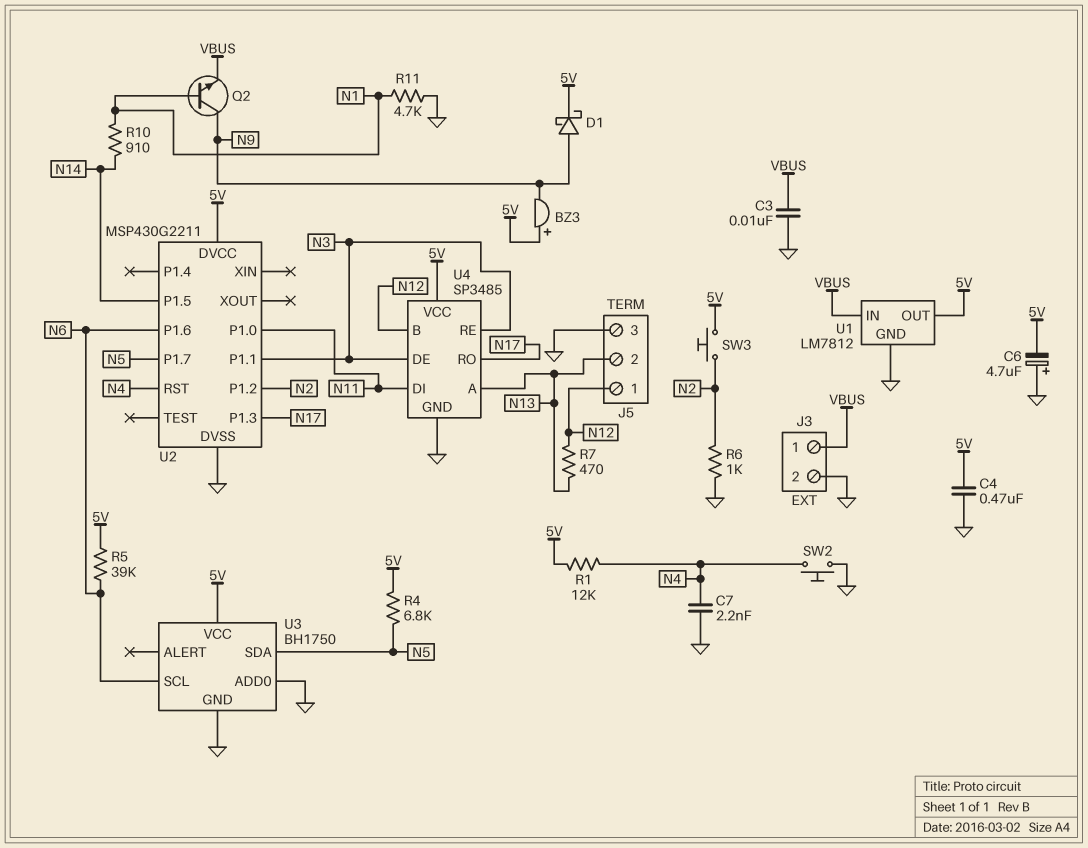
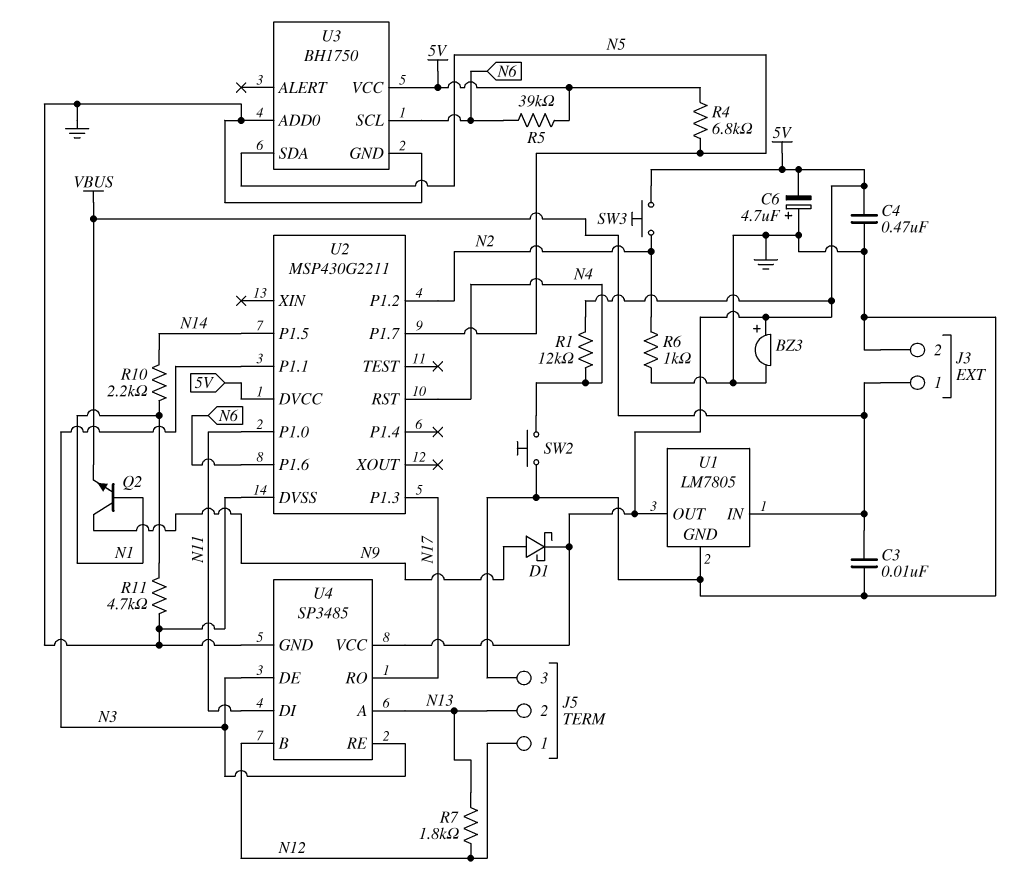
BZ3: buzzer (plus 5V, minus N9) -> buzzer (plus 5V, minus GND)
C7: 2.2nF (GND, N4) -> none
R7: 470 (N12, N13) -> 1.8k (N12, N13)
R10: 910 (N1, N14) -> 2.2k (N1, N14)
U1: LM7812 -> LM7805

